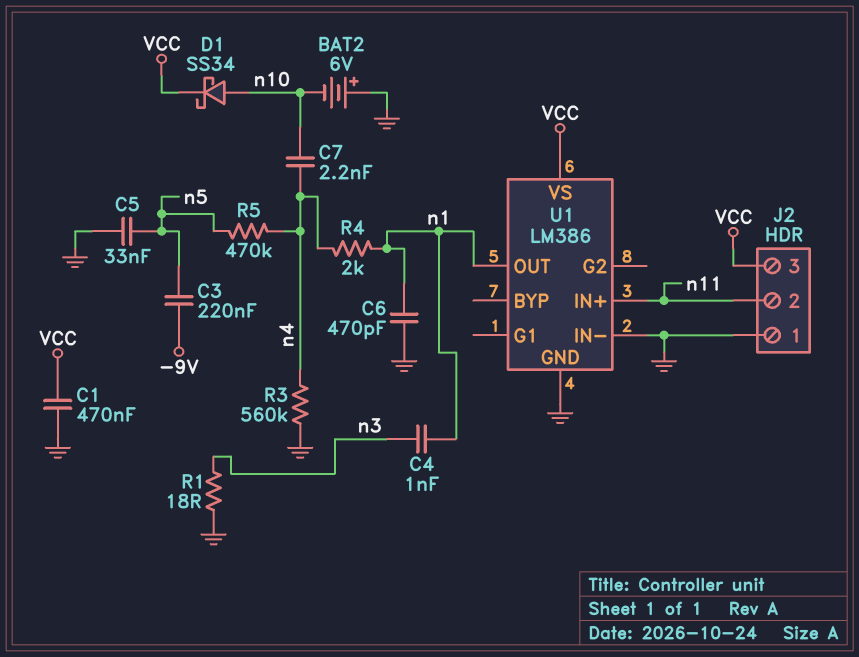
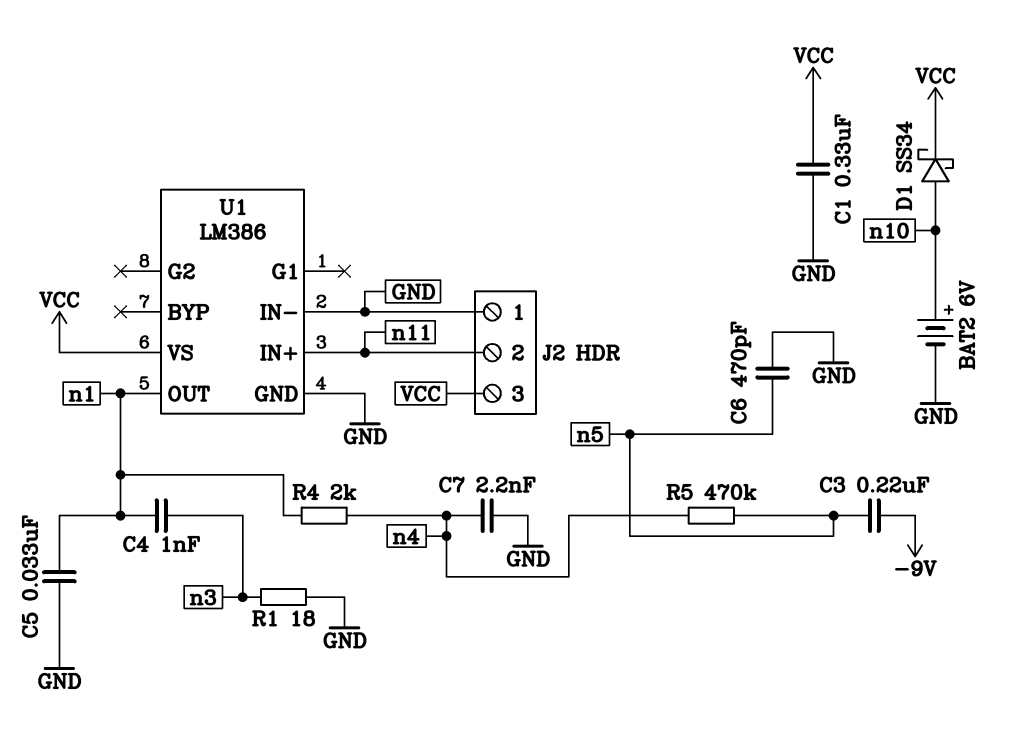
BAT2: 6V (plus GND, minus n10) -> 6V (plus n10, minus GND)
C1: 470nF (GND, VCC) -> 330nF (GND, VCC)
C5: 33nF (GND, n5) -> 33nF (GND, n1)
C6: 470pF (GND, n1) -> 470pF (GND, n5)
C7: 2.2nF (n4, n10) -> 2.2nF (GND, n4)
R3: 560k (GND, n4) -> none

